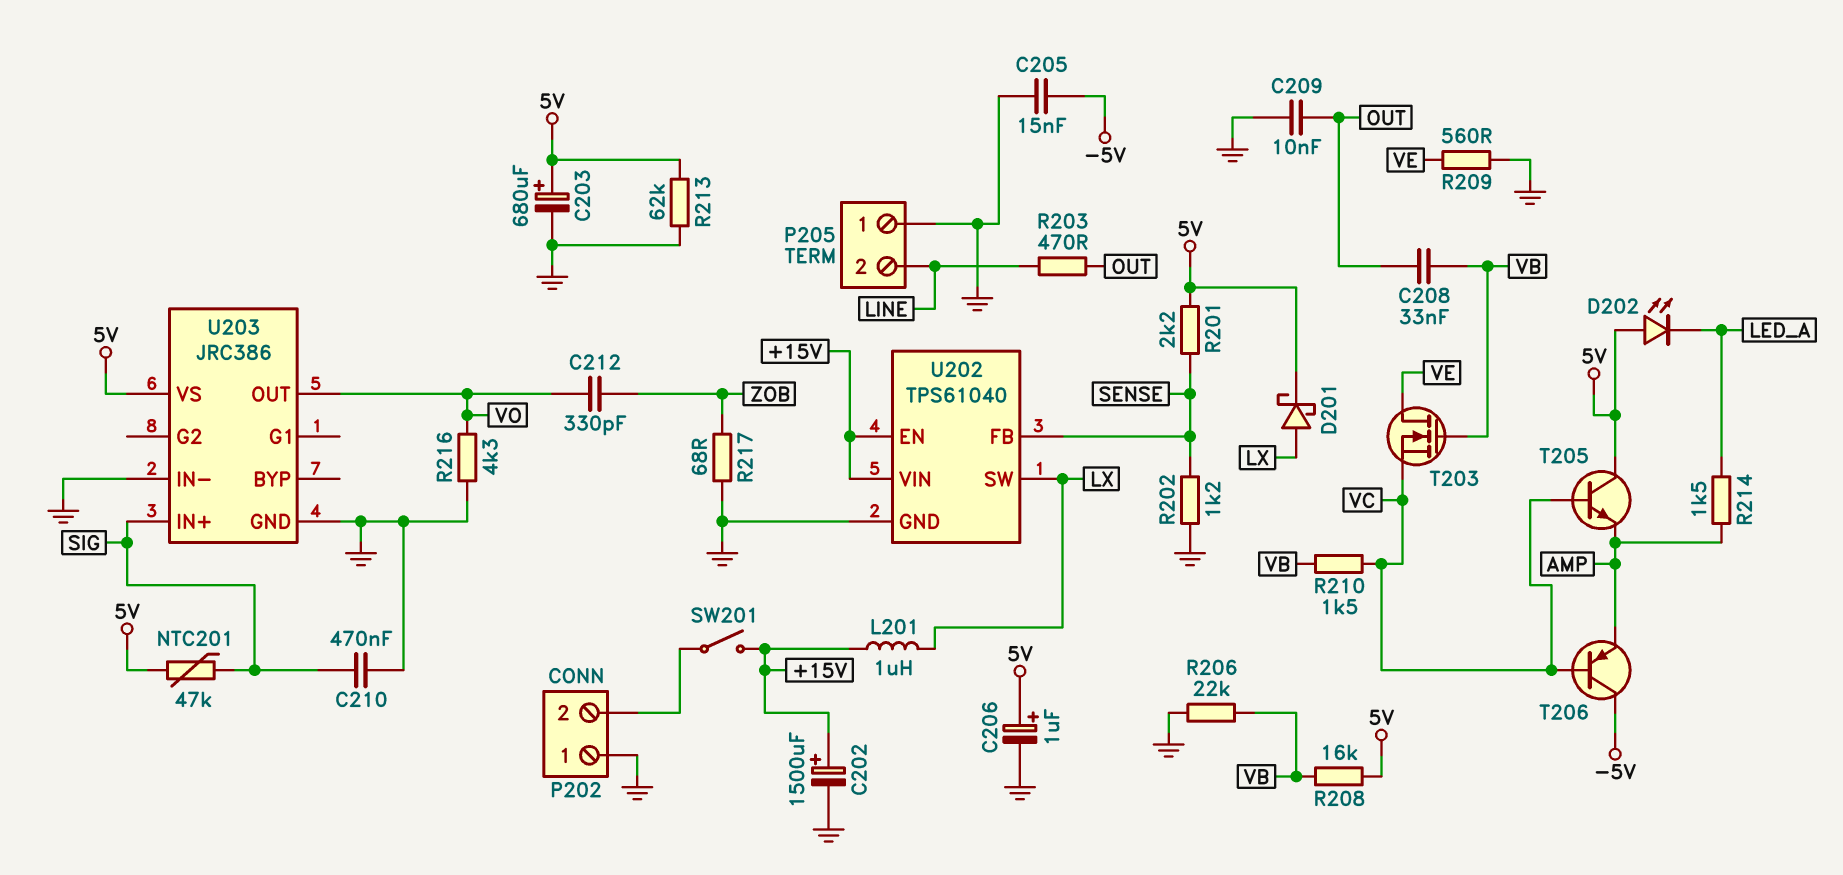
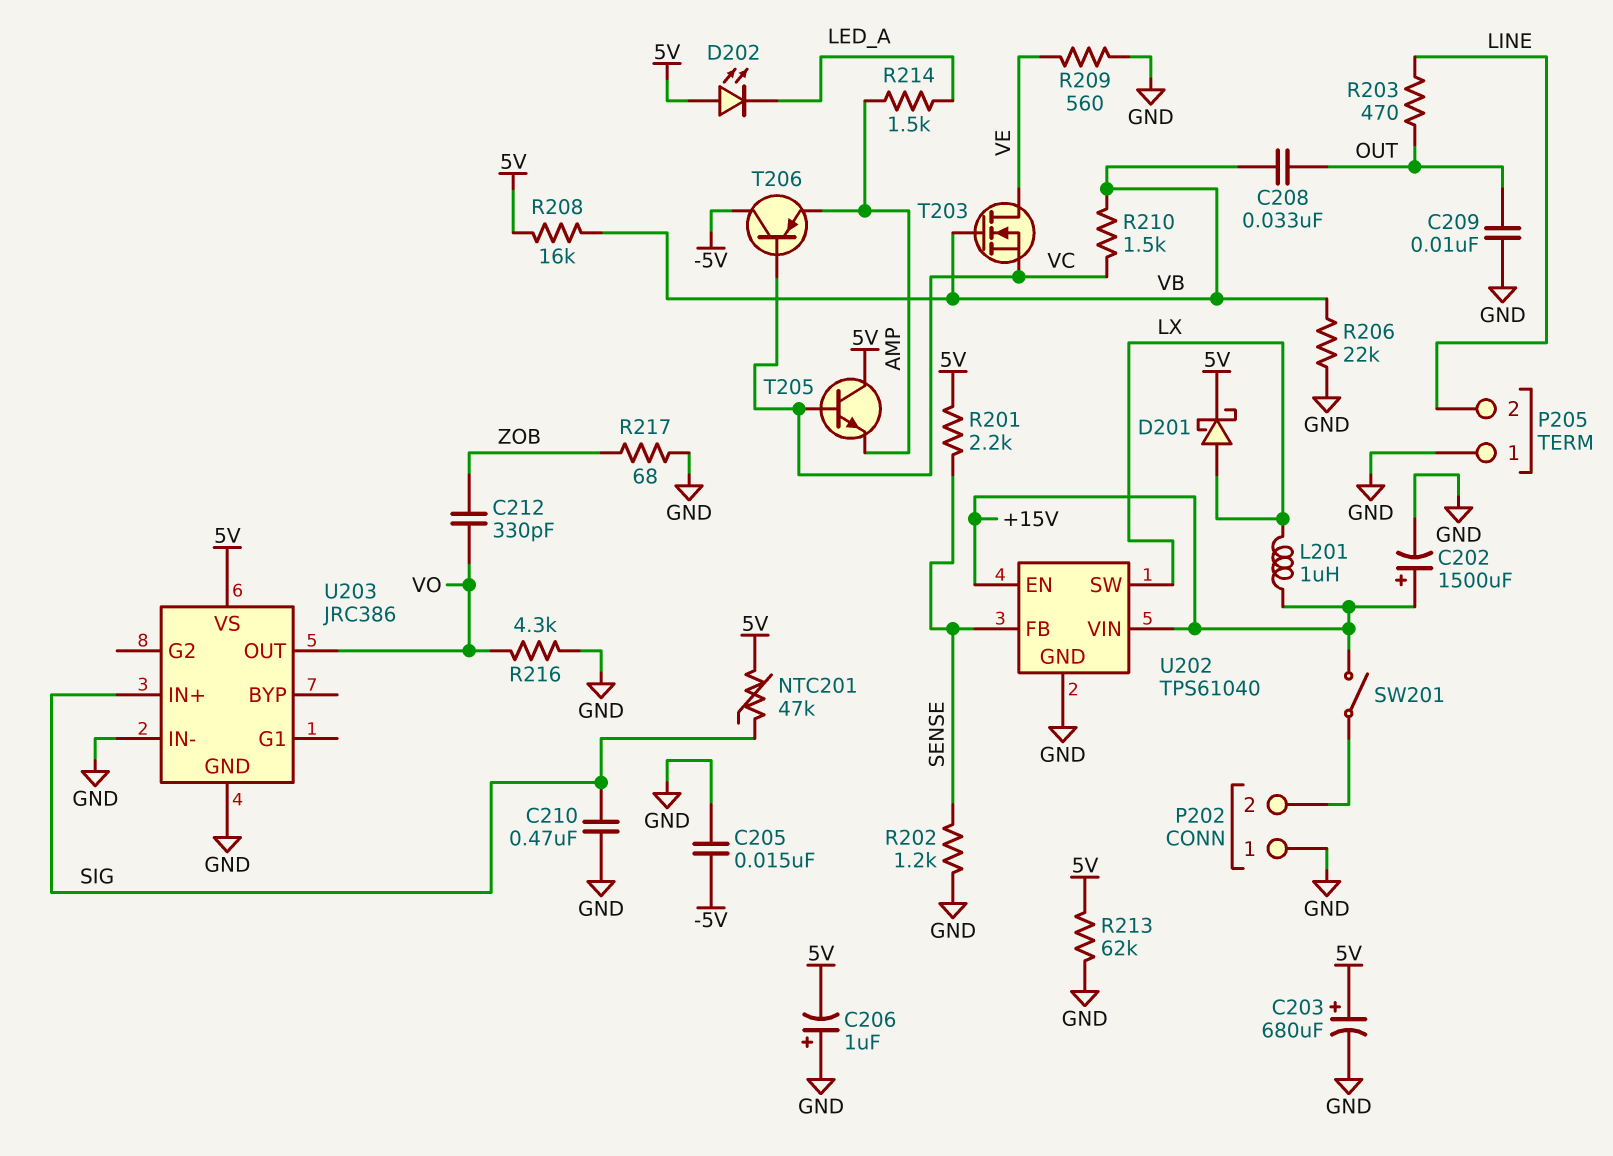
C206: 1uF (plus 5V, minus GND) -> 1uF (plus GND, minus 5V)

